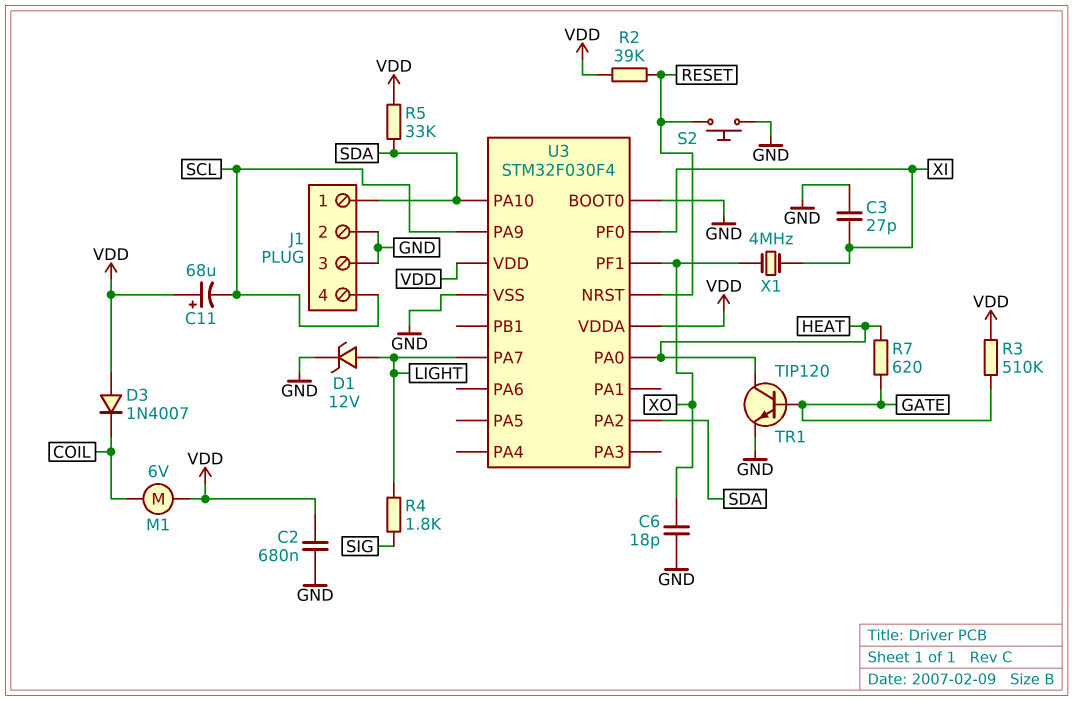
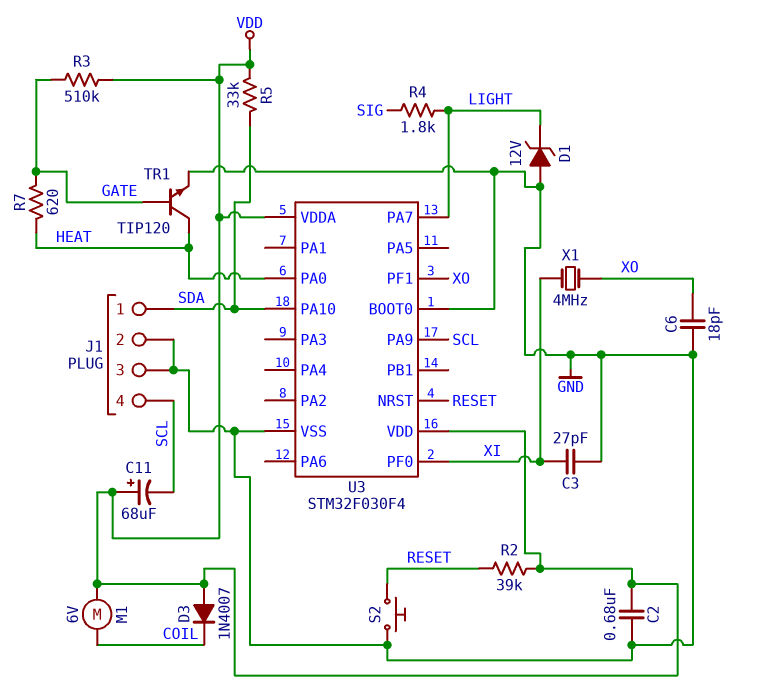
D1: zener 12V (A LIGHT, K GND) -> zener 12V (A GND, K LIGHT)
U3 pin PA2: SDA -> none

